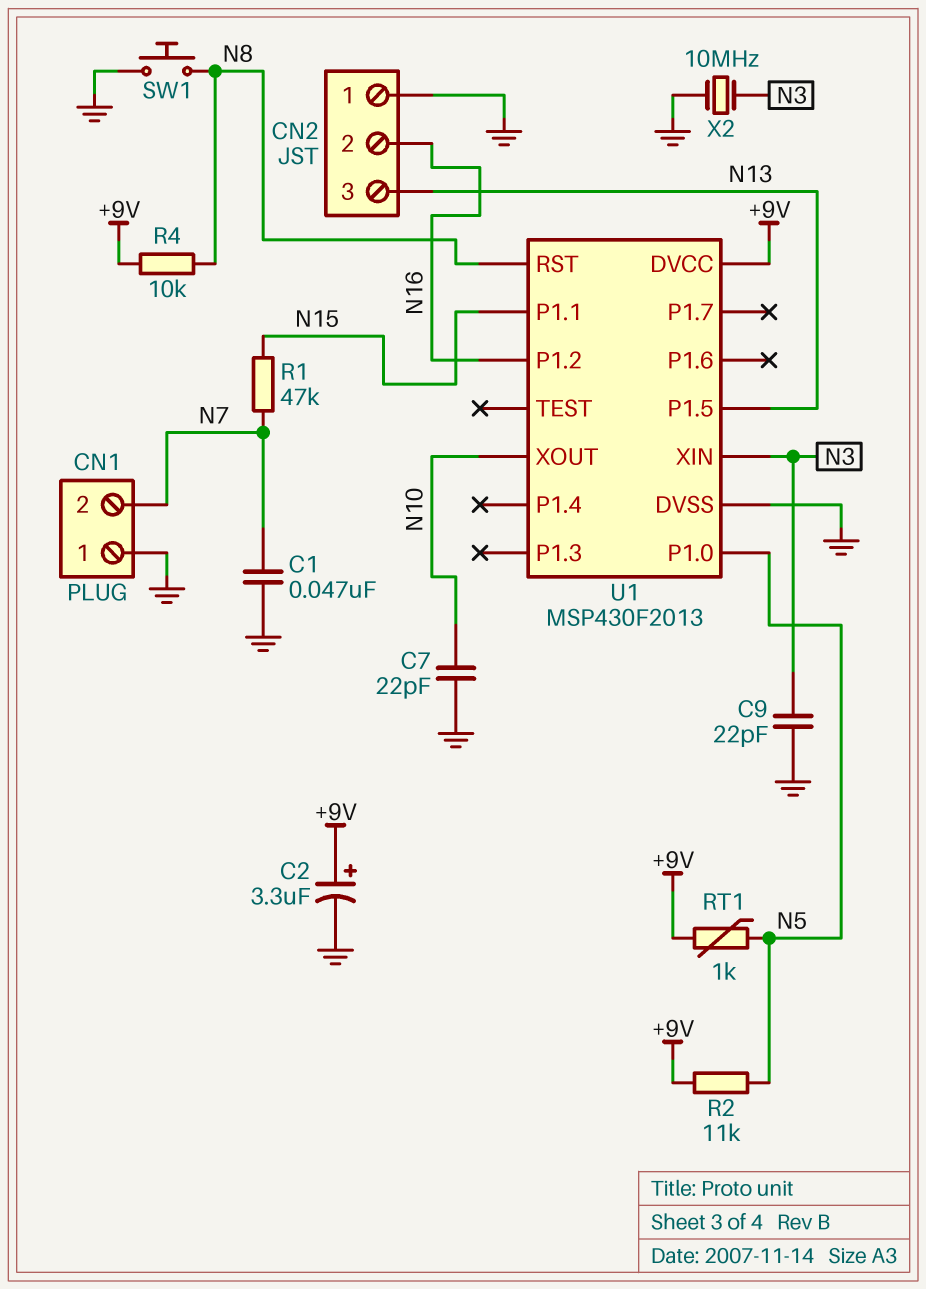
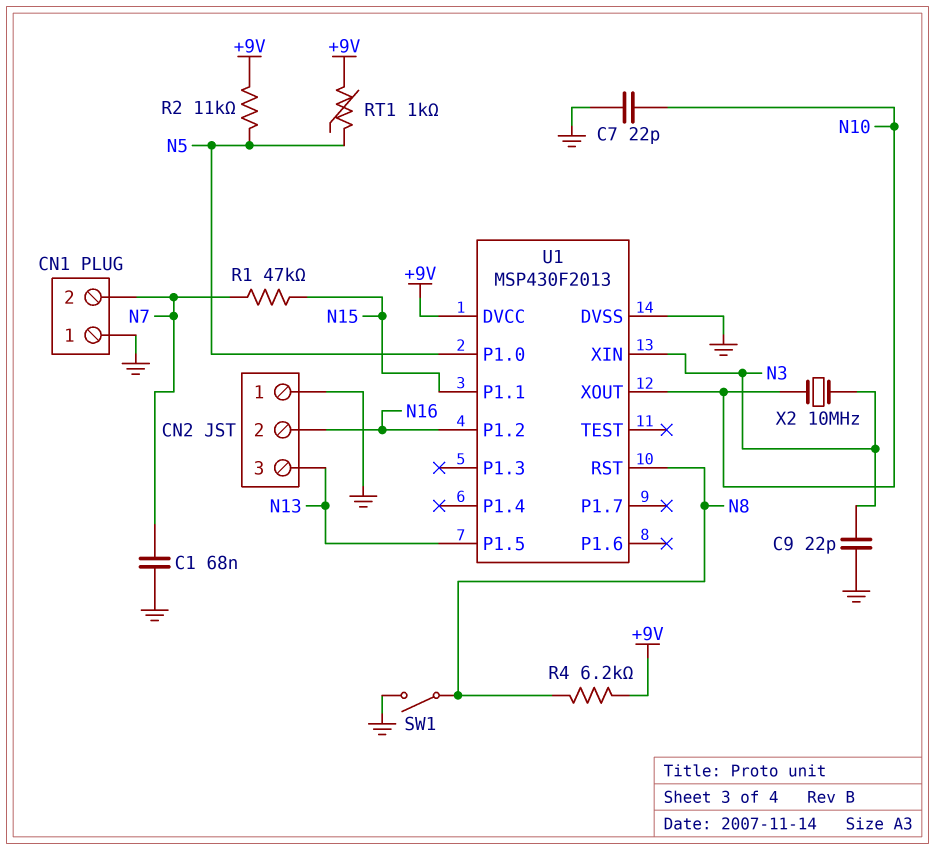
C1: 47nF (GND, N7) -> 68nF (GND, N7)
C2: 3.3uF (plus +9V, minus GND) -> none
R4: 10k (+9V, N8) -> 6.2k (+9V, N8)
SW1: button (GND, N8) -> switch (GND, N8)
X2: 10MHz (GND, N3) -> 10MHz (N3, N10)

